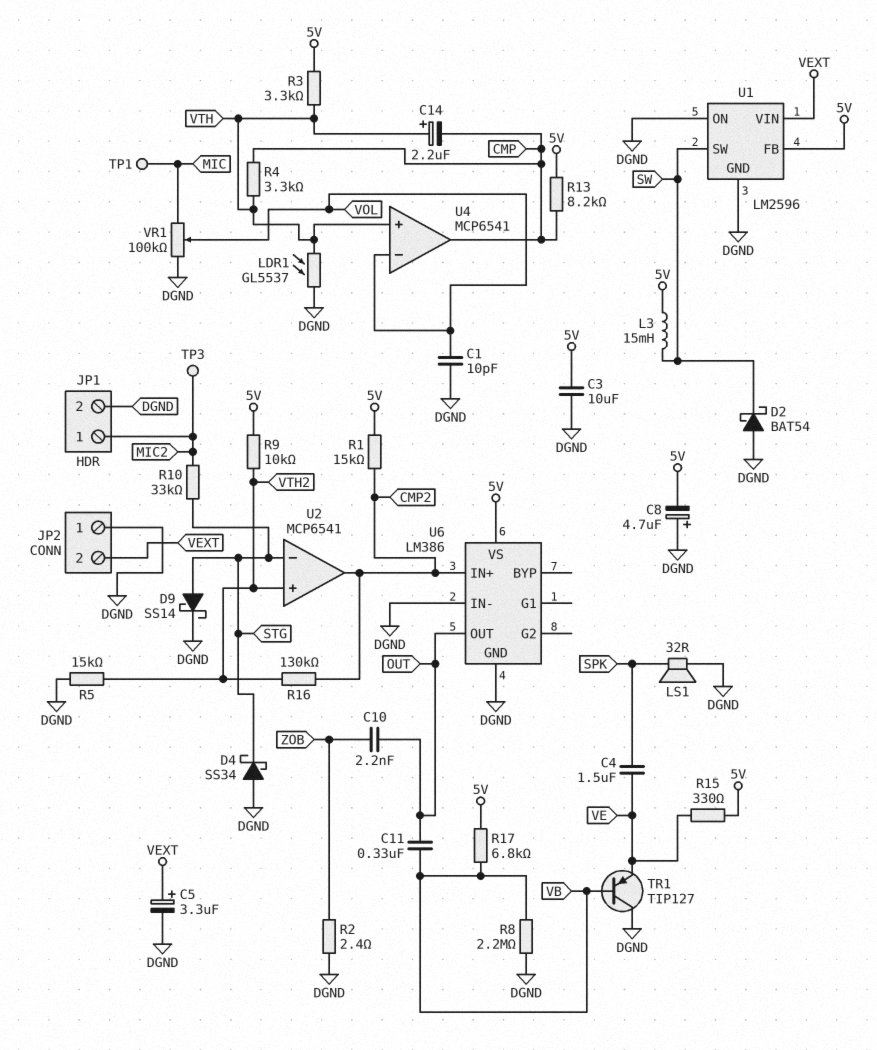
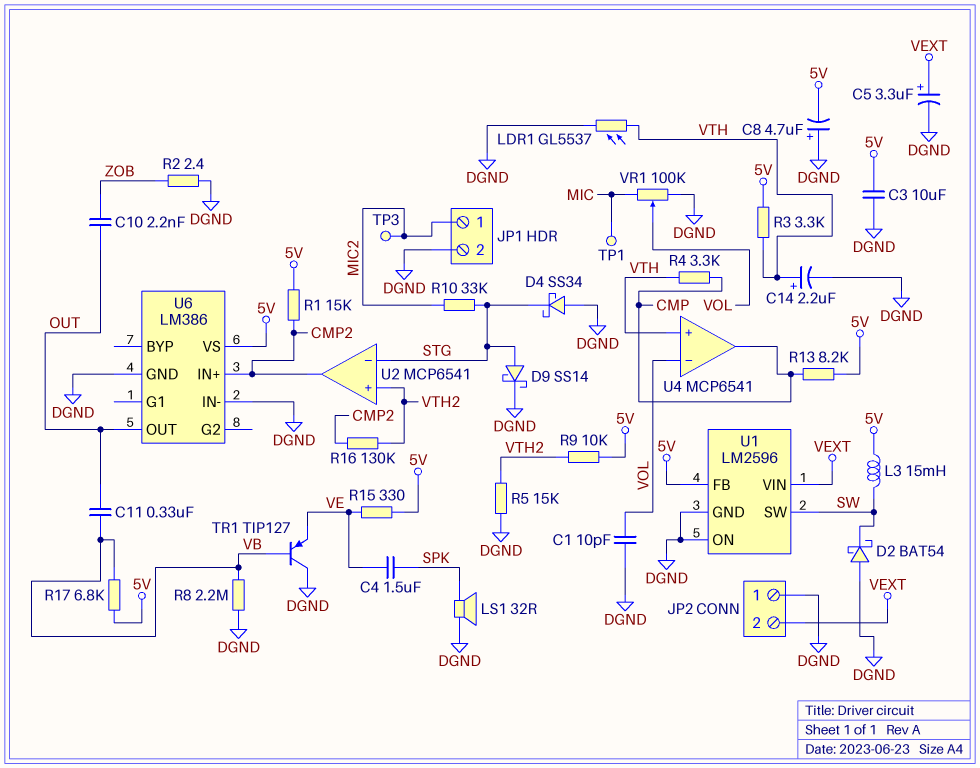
C14: 2.2uF (plus VTH, minus CMP) -> 2.2uF (plus VTH, minus DGND)

